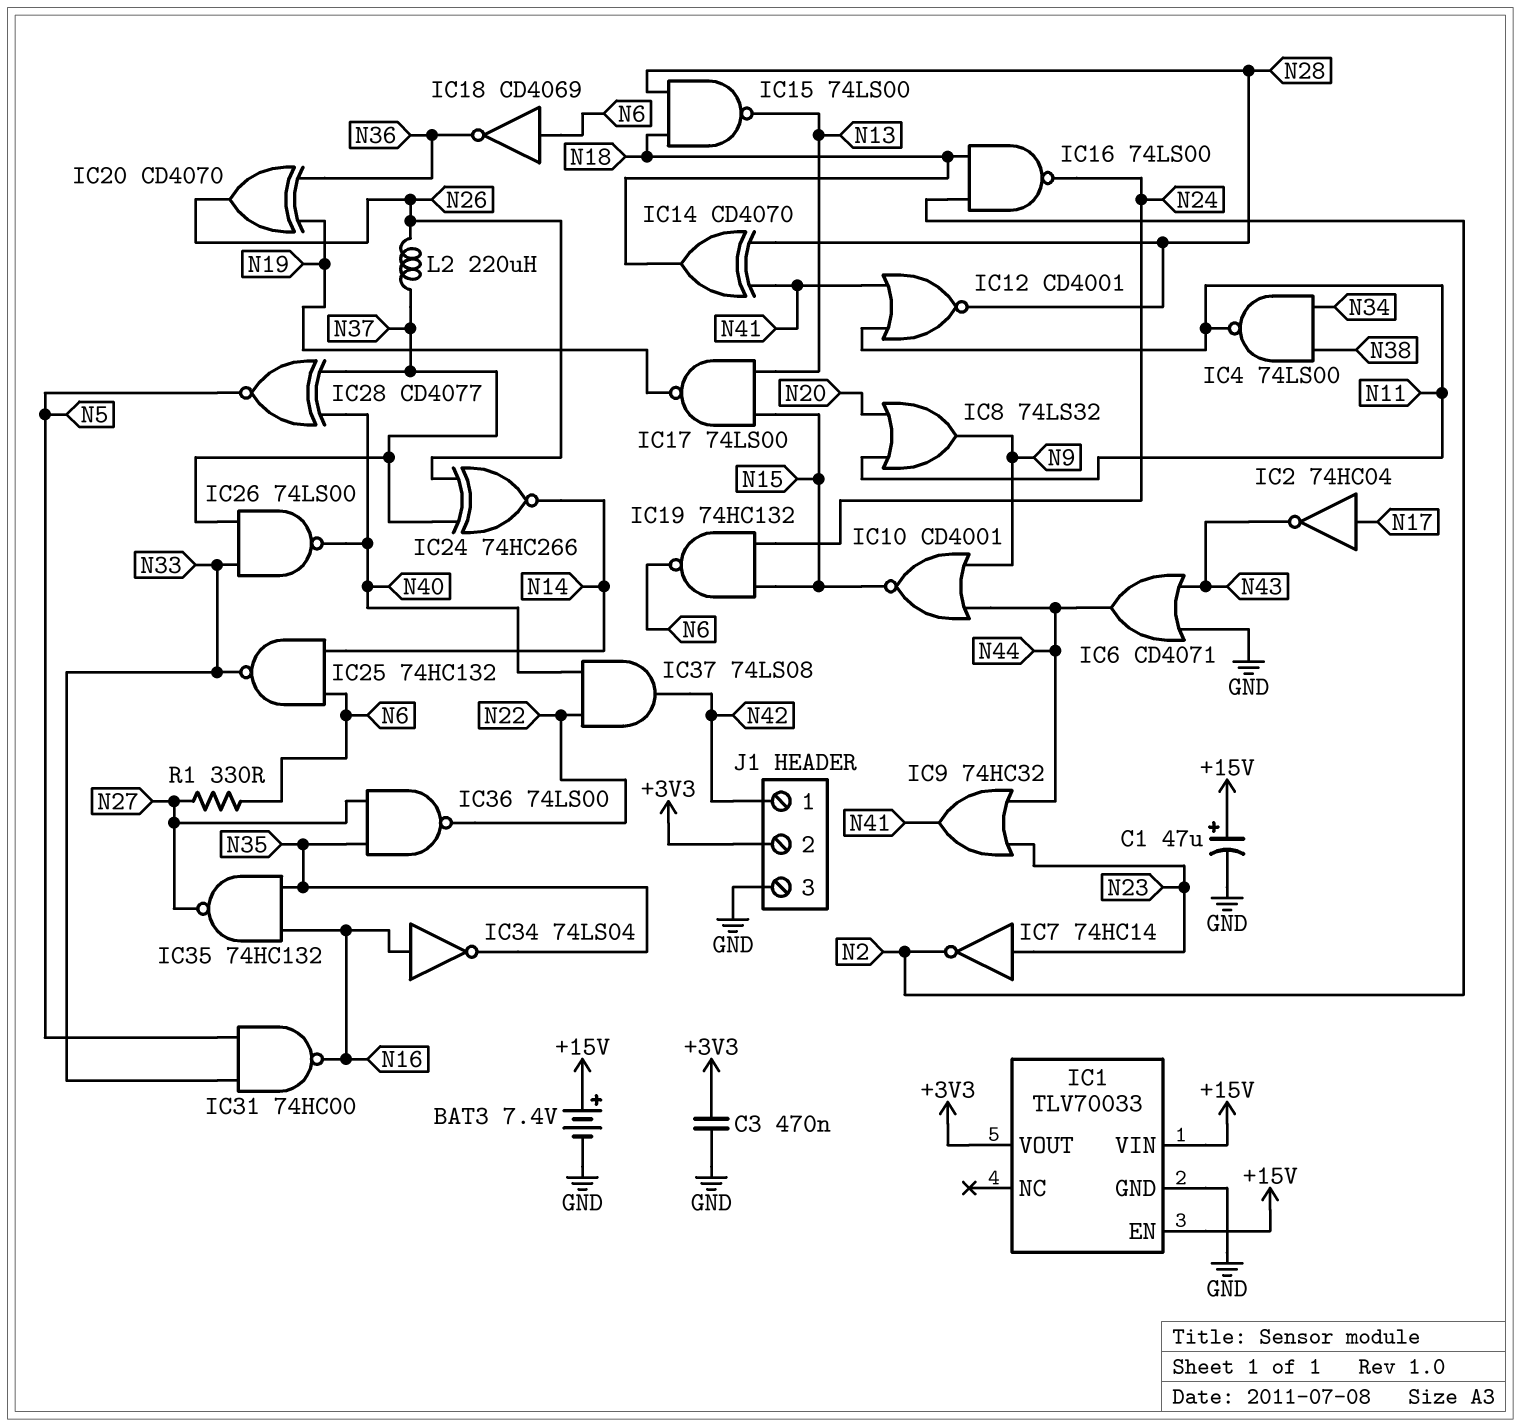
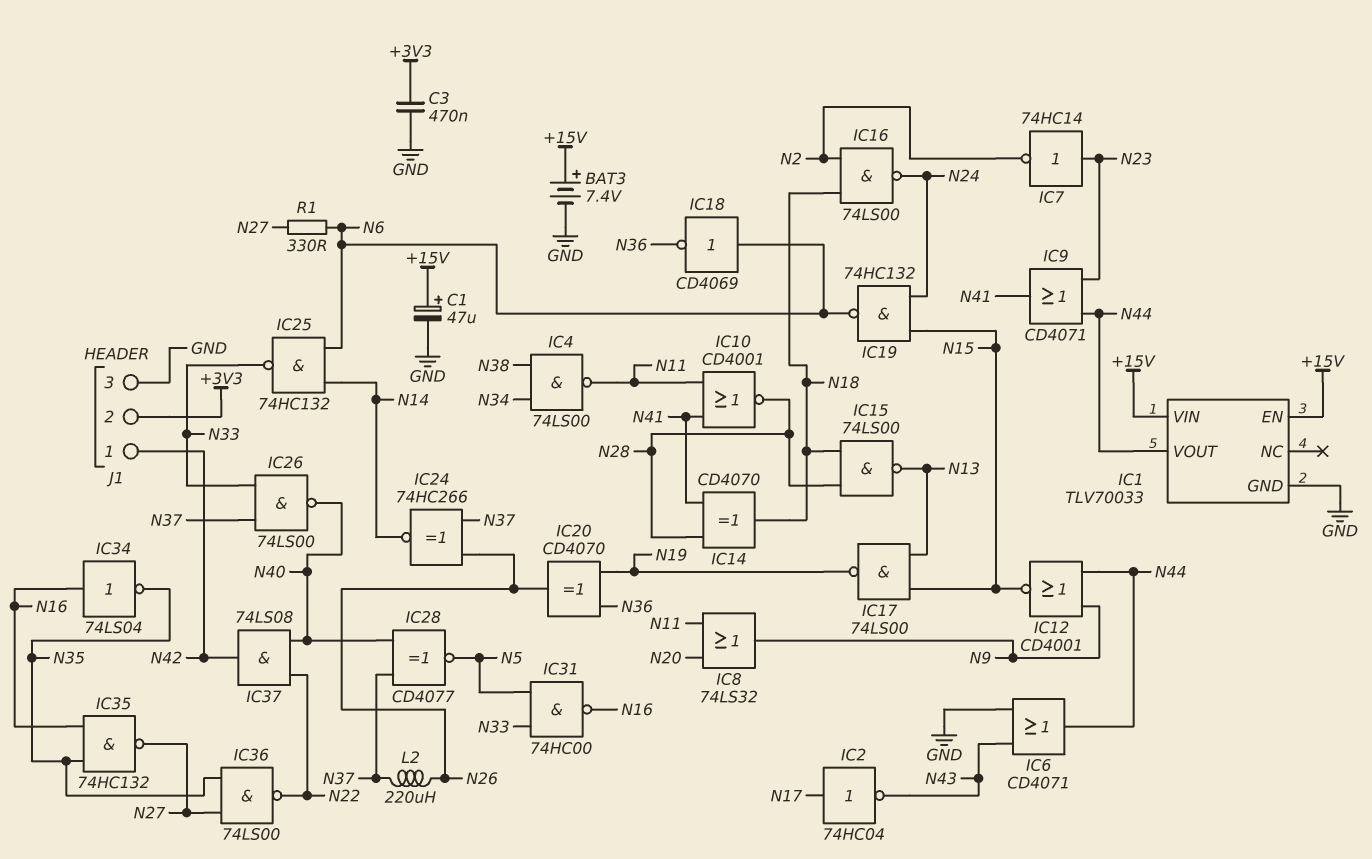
IC1 pin VOUT: +3V3 -> N44
IC9: OR 74HC32 (in N23, in N44, out N41) -> OR CD4071 (in N23, in N44, out N41)
IC10: NOR CD4001 (in N9, in N44, out N15) -> NOR CD4001 (in N11, in N41, out N28)
IC12: NOR CD4001 (in N11, in N41, out N28) -> NOR CD4001 (in N9, in N44, out N15)

